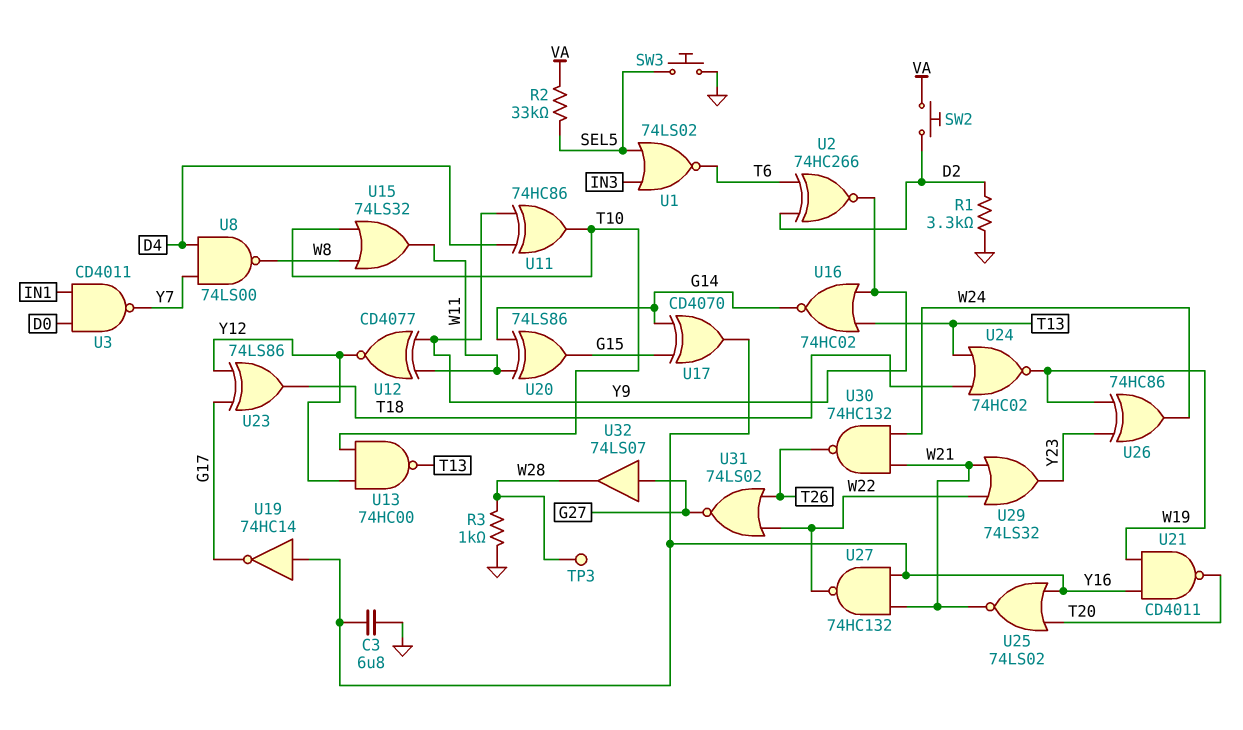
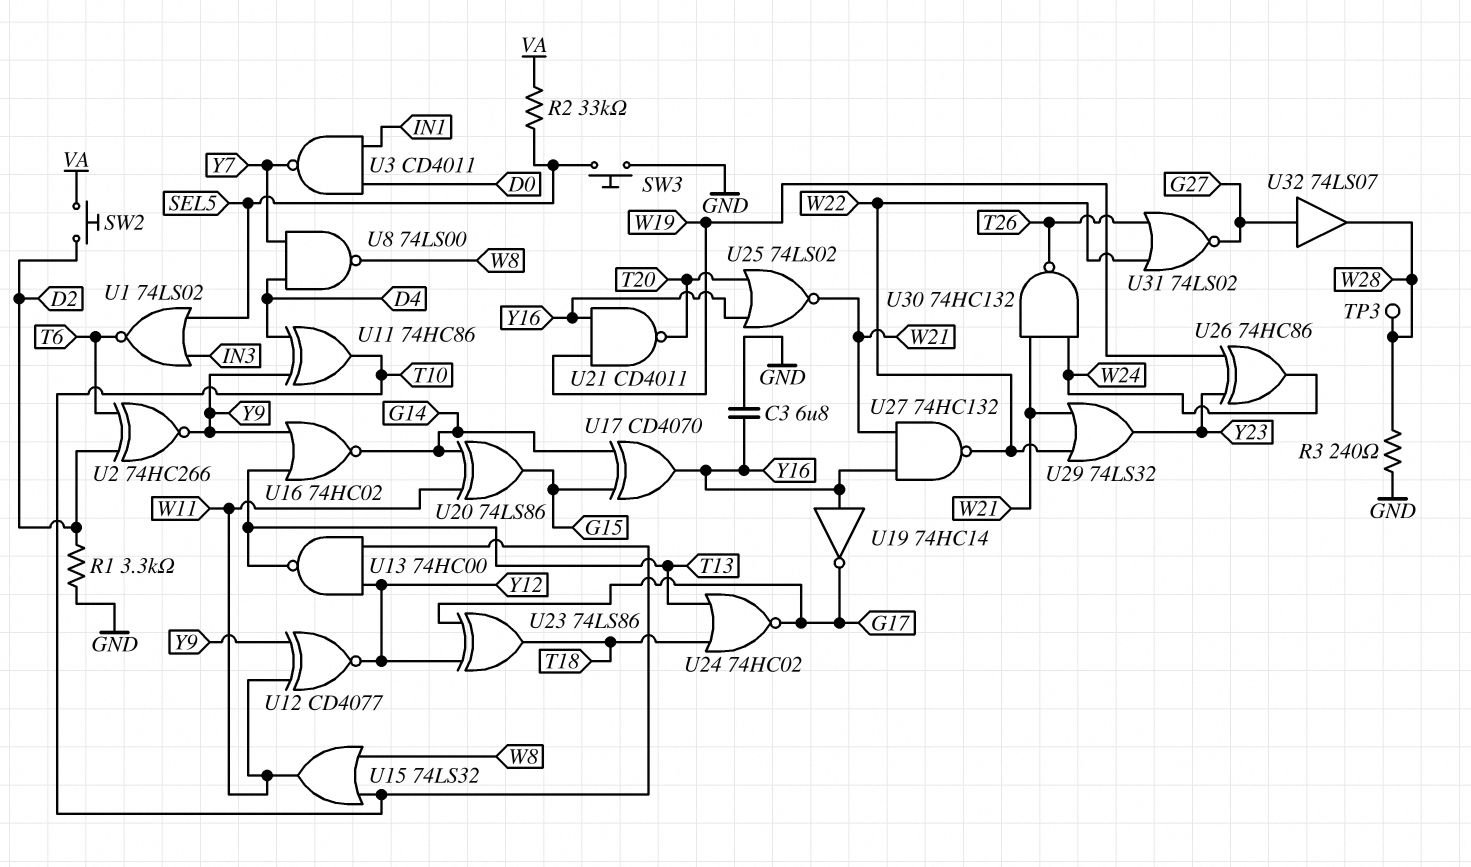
R3: 1k (GND, W28) -> 240 (GND, W28)
U24: NOR 74HC02 (in T13, in T18, out W19) -> NOR 74HC02 (in T13, in T18, out G17)

